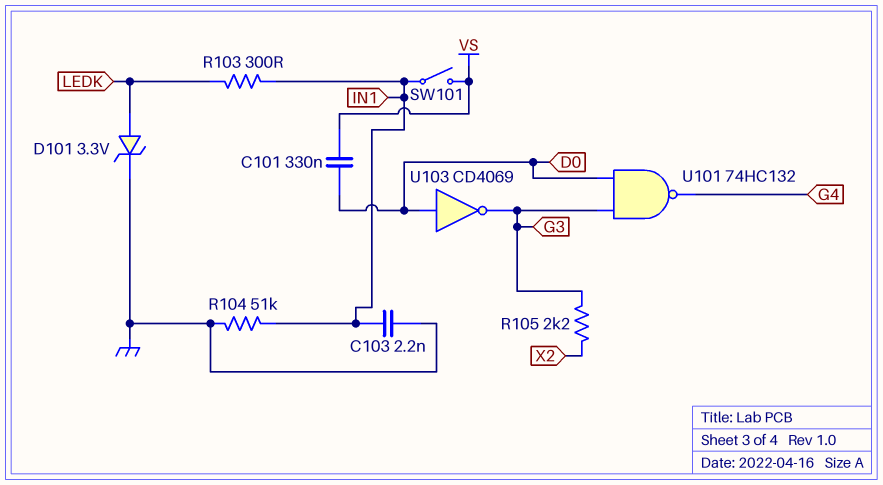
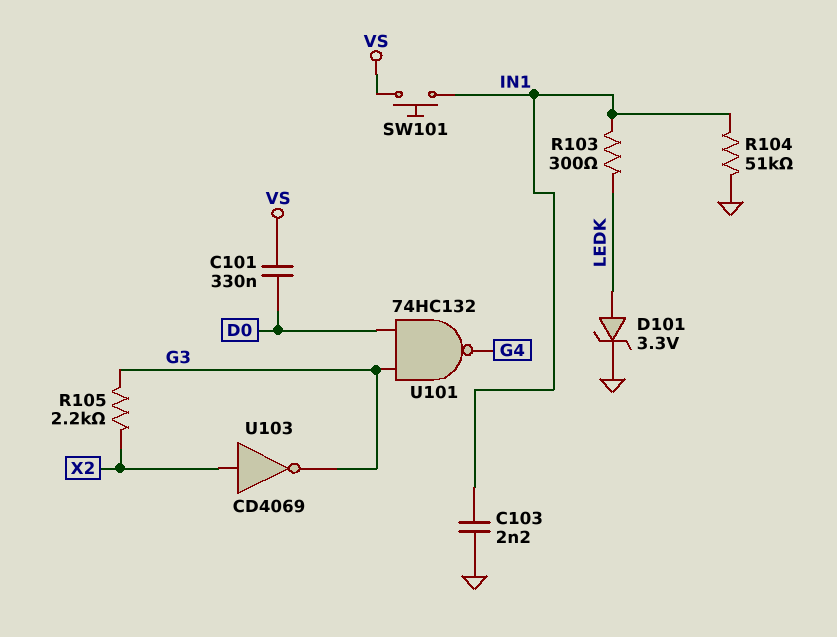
SW101: switch (IN1, VS) -> button (IN1, VS)
U103: NOT CD4069 (in D0, out G3) -> NOT CD4069 (in X2, out G3)

